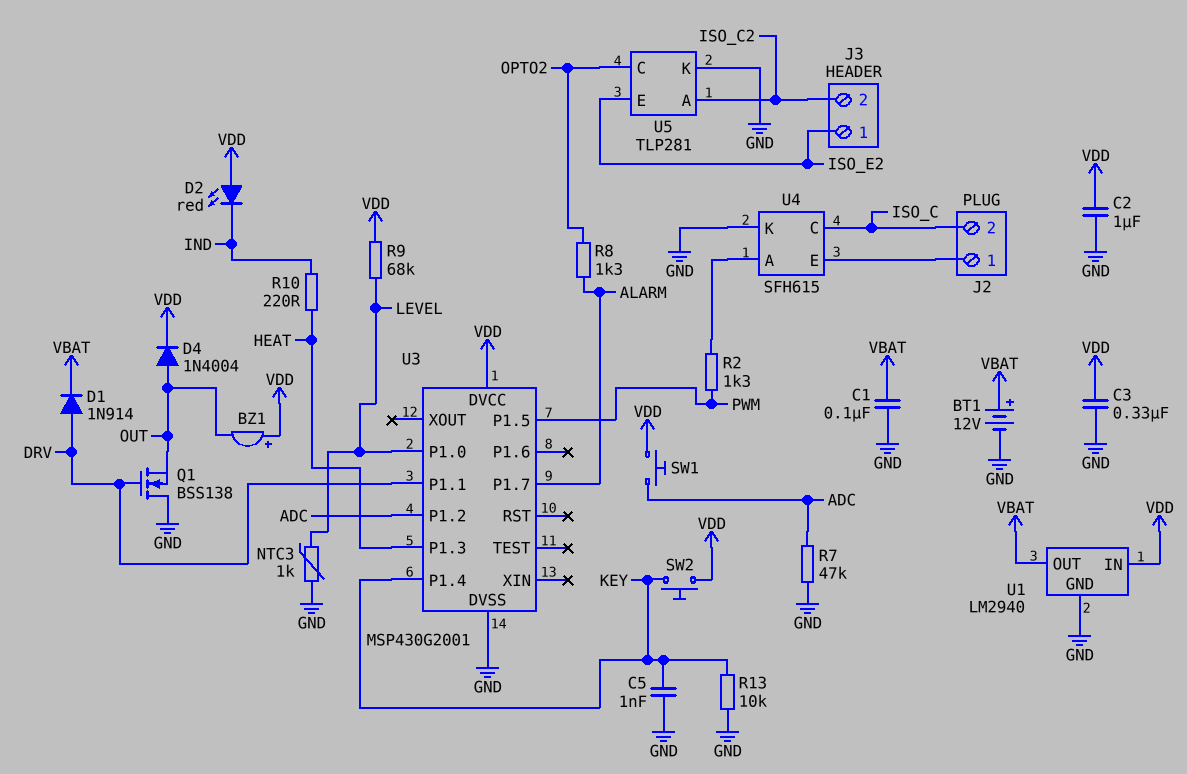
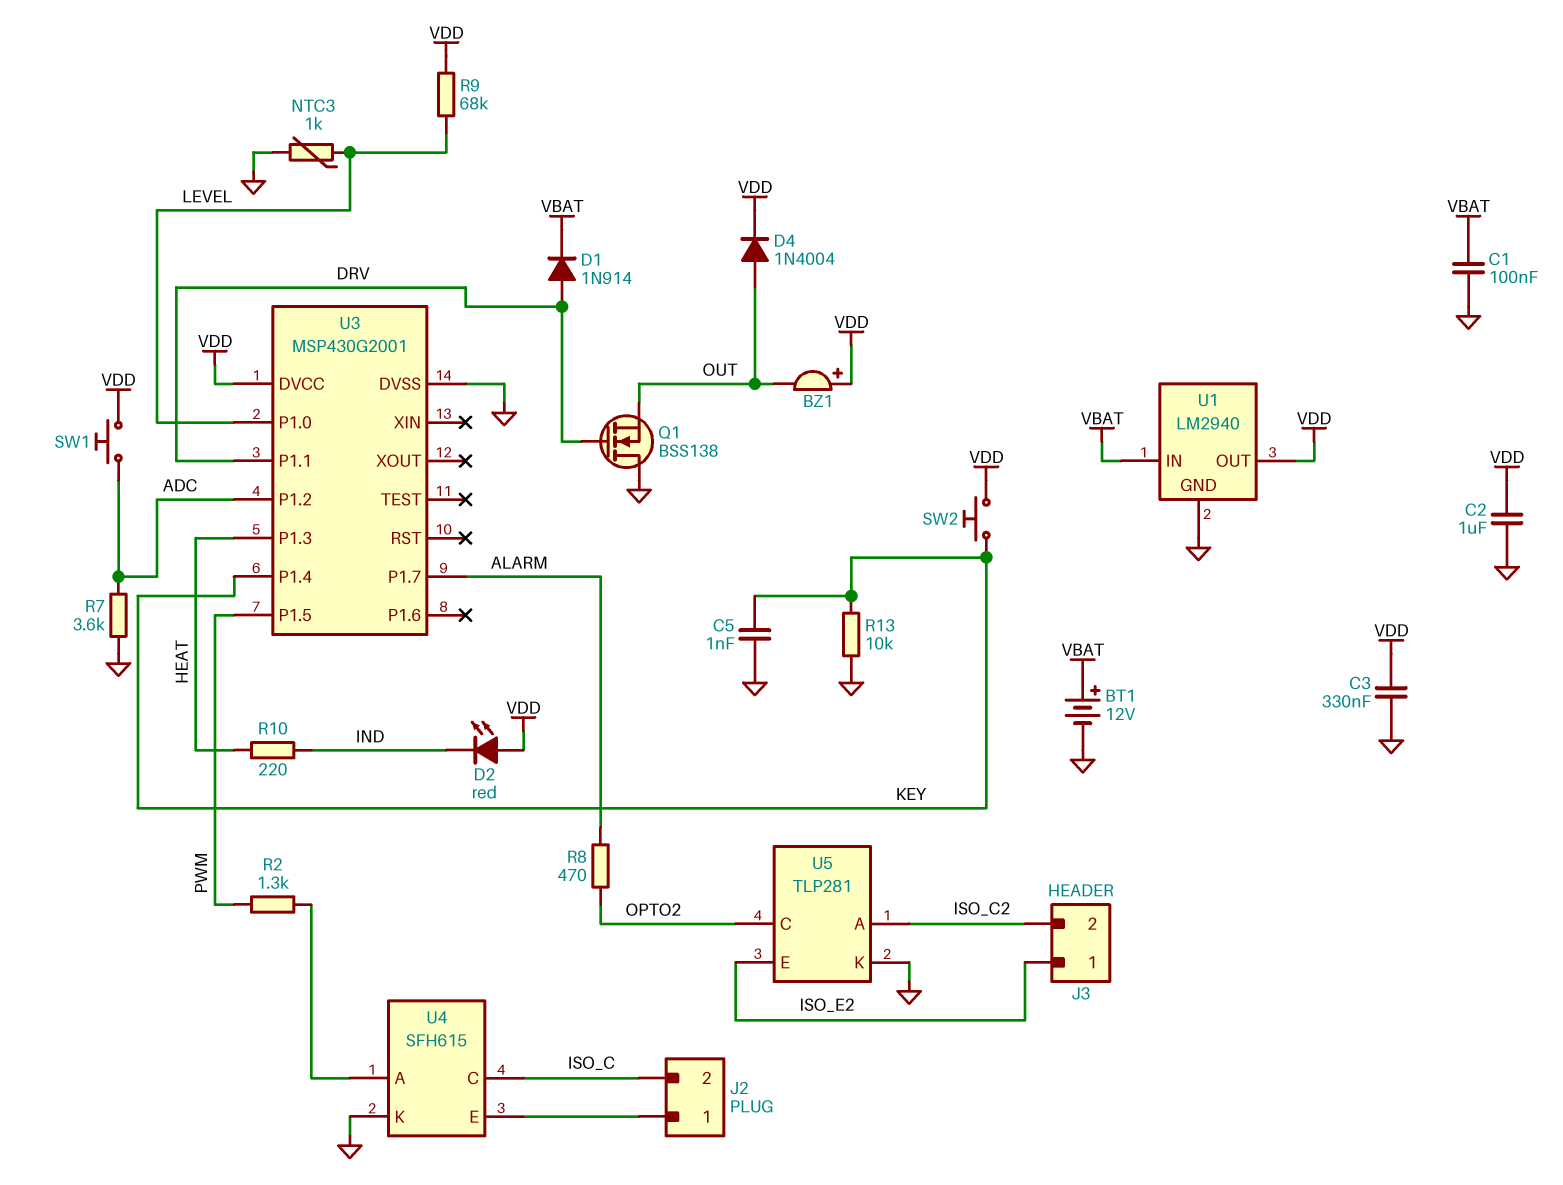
R7: 47k (ADC, GND) -> 3.6k (ADC, GND)
R8: 1.3k (ALARM, OPTO2) -> 470 (ALARM, OPTO2)
U1 pin IN: VDD -> VBAT
U1 pin OUT: VBAT -> VDD

